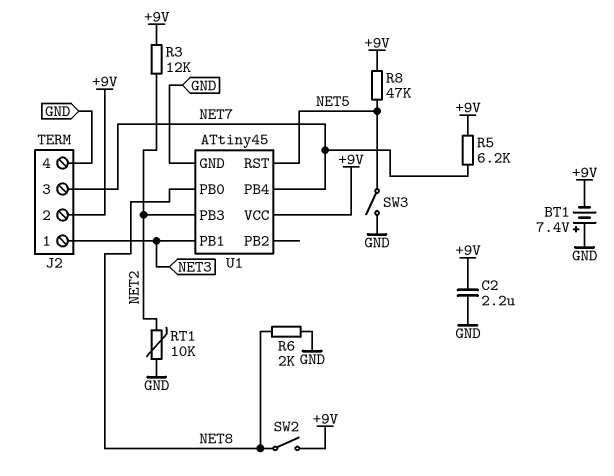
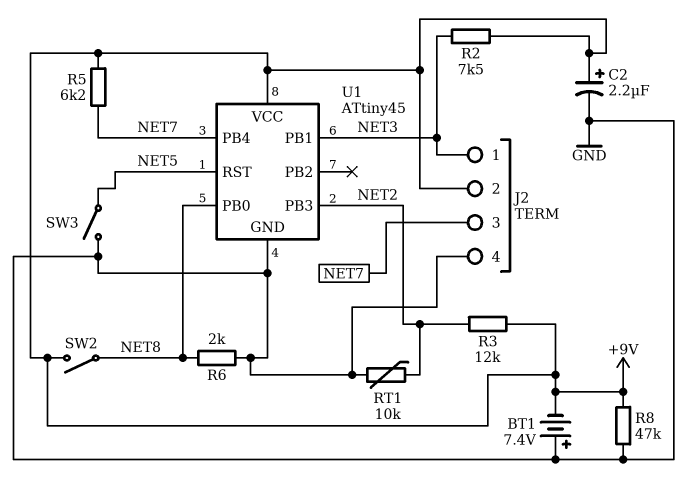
C2: 2.2uF (+9V, GND) -> 2.2uF (plus +9V, minus GND)
R2: none -> 7.5k (+9V, NET3)
R8: 47k (+9V, NET5) -> 47k (+9V, GND)

